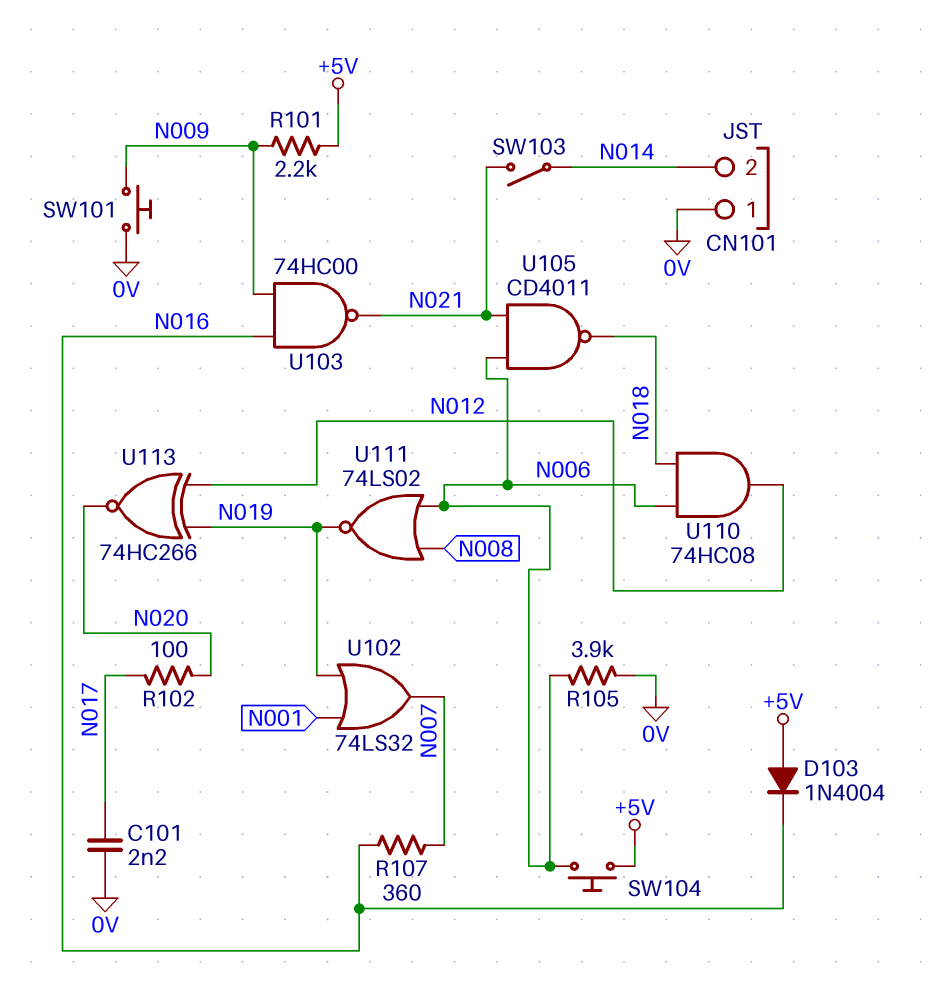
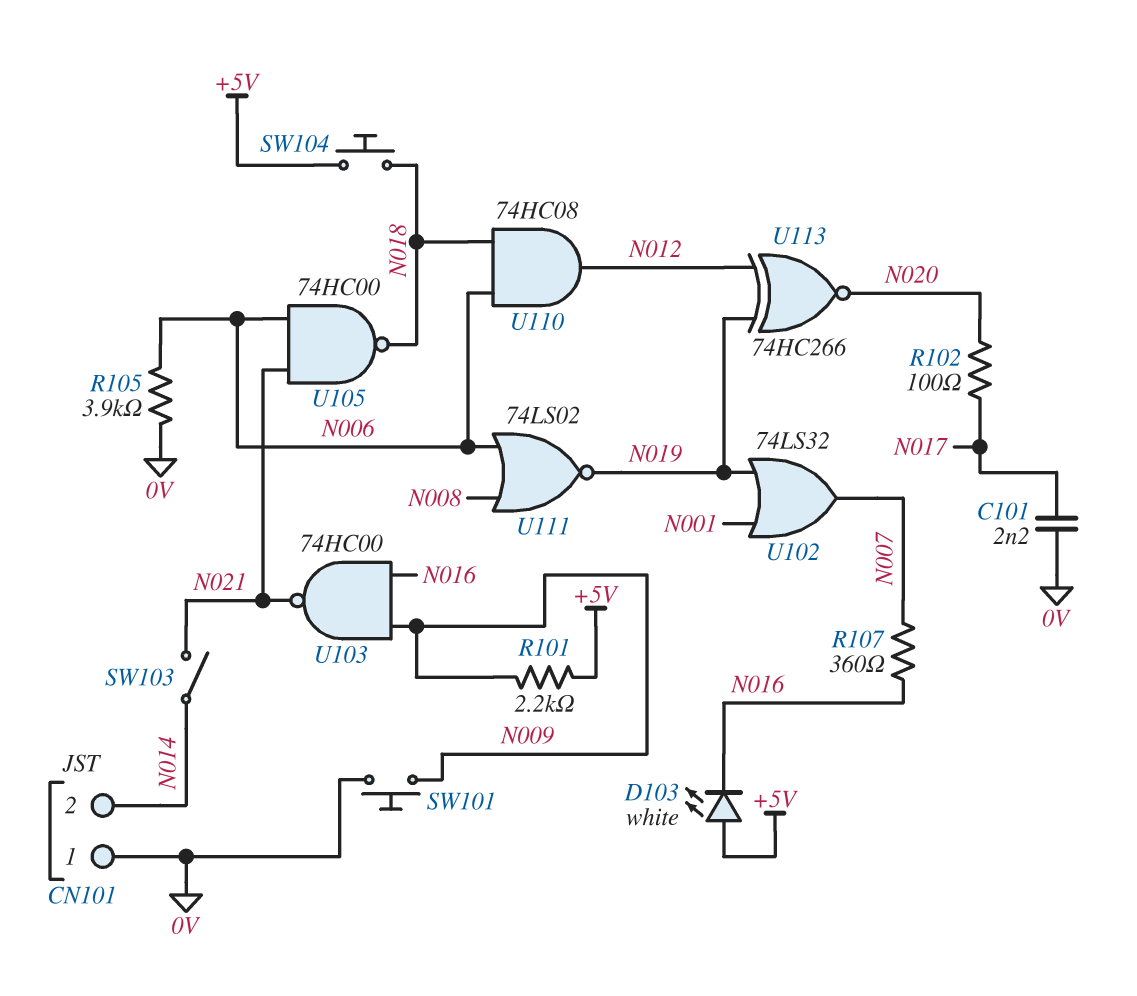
D103: diode 1N4004 (A +5V, K N016) -> LED white (A +5V, K N016)
SW104: button (+5V, N006) -> button (+5V, N018)
U105: NAND CD4011 (in N006, in N021, out N018) -> NAND 74HC00 (in N006, in N021, out N018)

